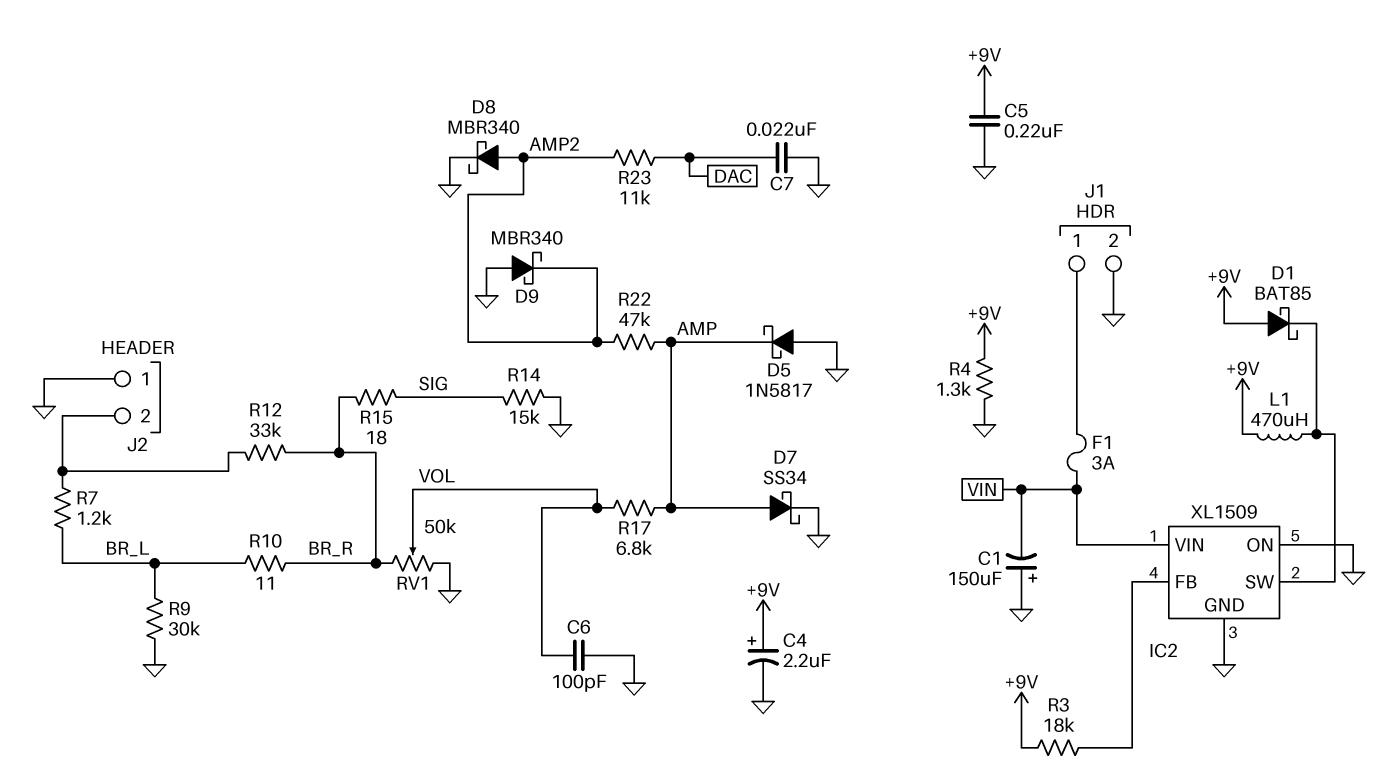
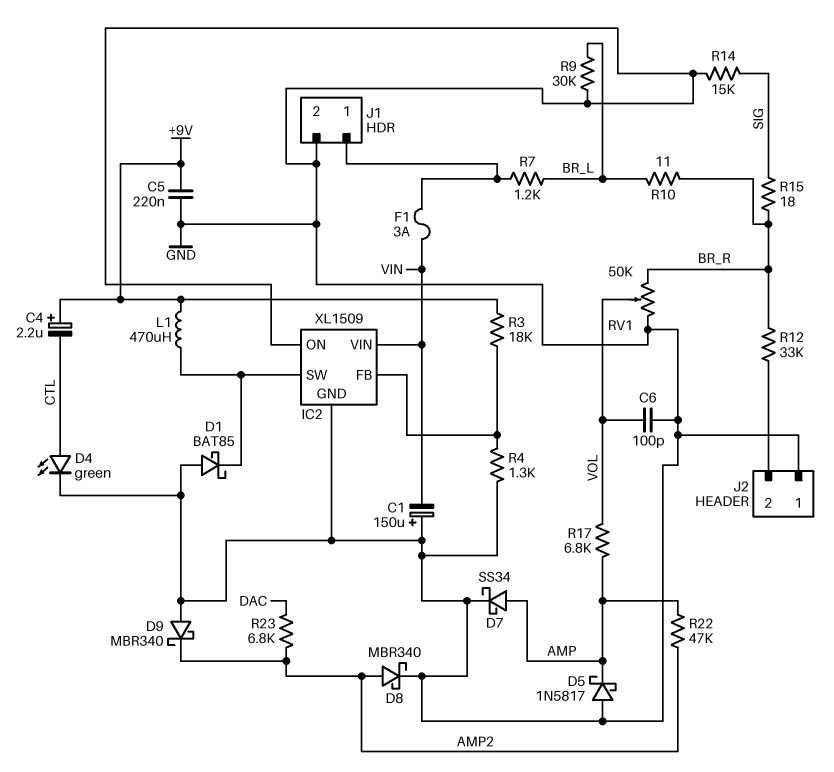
C4: 2.2uF (plus +9V, minus GND) -> 2.2uF (plus +9V, minus CTL)
C7: 22nF (DAC, GND) -> none
D1: schottky BAT85 (A +9V, K IC2/SW) -> schottky BAT85 (A GND, K IC2/SW)
D4: none -> LED green (A CTL, K GND)
R4: 1.3k (+9V, GND) -> 1.3k (GND, IC2/FB)
R7: 1.2k (BR_L, J2/2) -> 1.2k (BR_L, J1/1)
R23: 11k (AMP2, DAC) -> 6.8k (AMP2, DAC)

